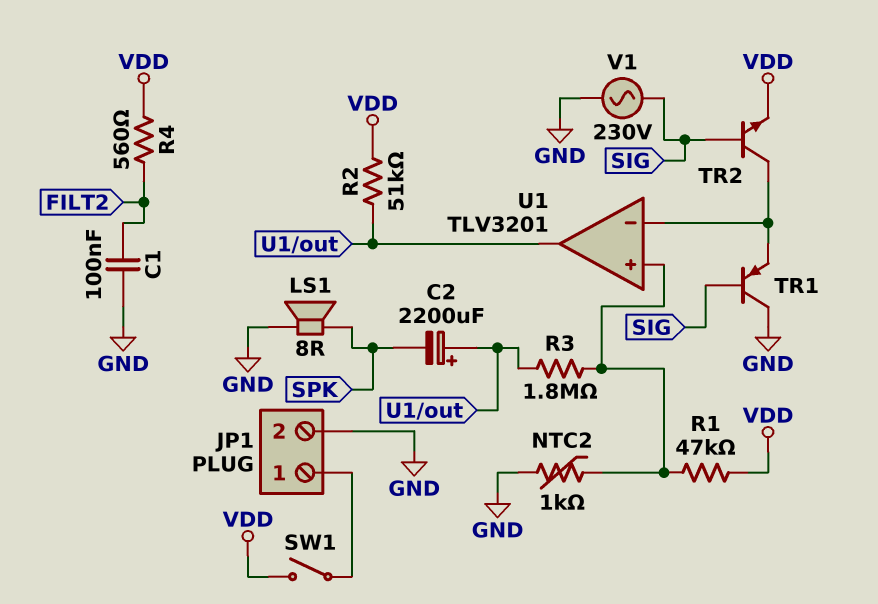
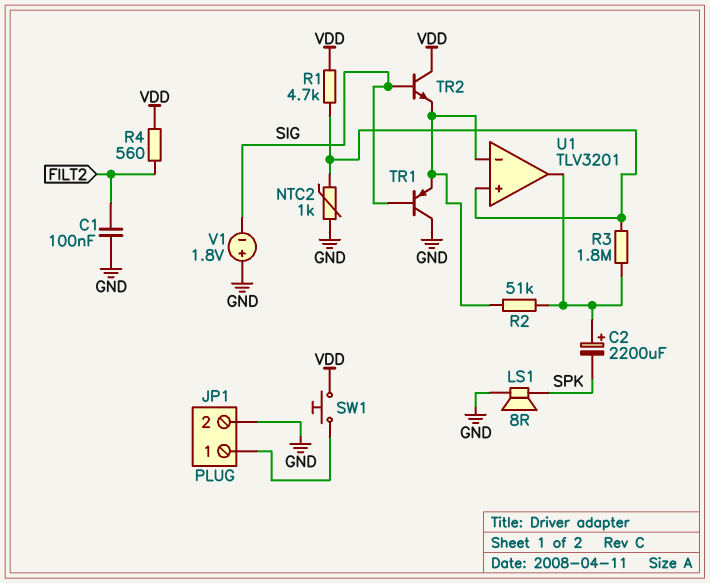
R1: 47k (U1/in+, VDD) -> 4.7k (U1/in+, VDD)
R2: 51k (U1/out, VDD) -> 51k (U1/in-, U1/out)
SW1: switch (JP1/1, VDD) -> button (JP1/1, VDD)
TR2: NPN (B SIG, C U1/in-, E VDD) -> NPN (B SIG, C VDD, E U1/in-)
V1: AC 230V (GND, SIG) -> 1.8V (plus GND, minus SIG)

